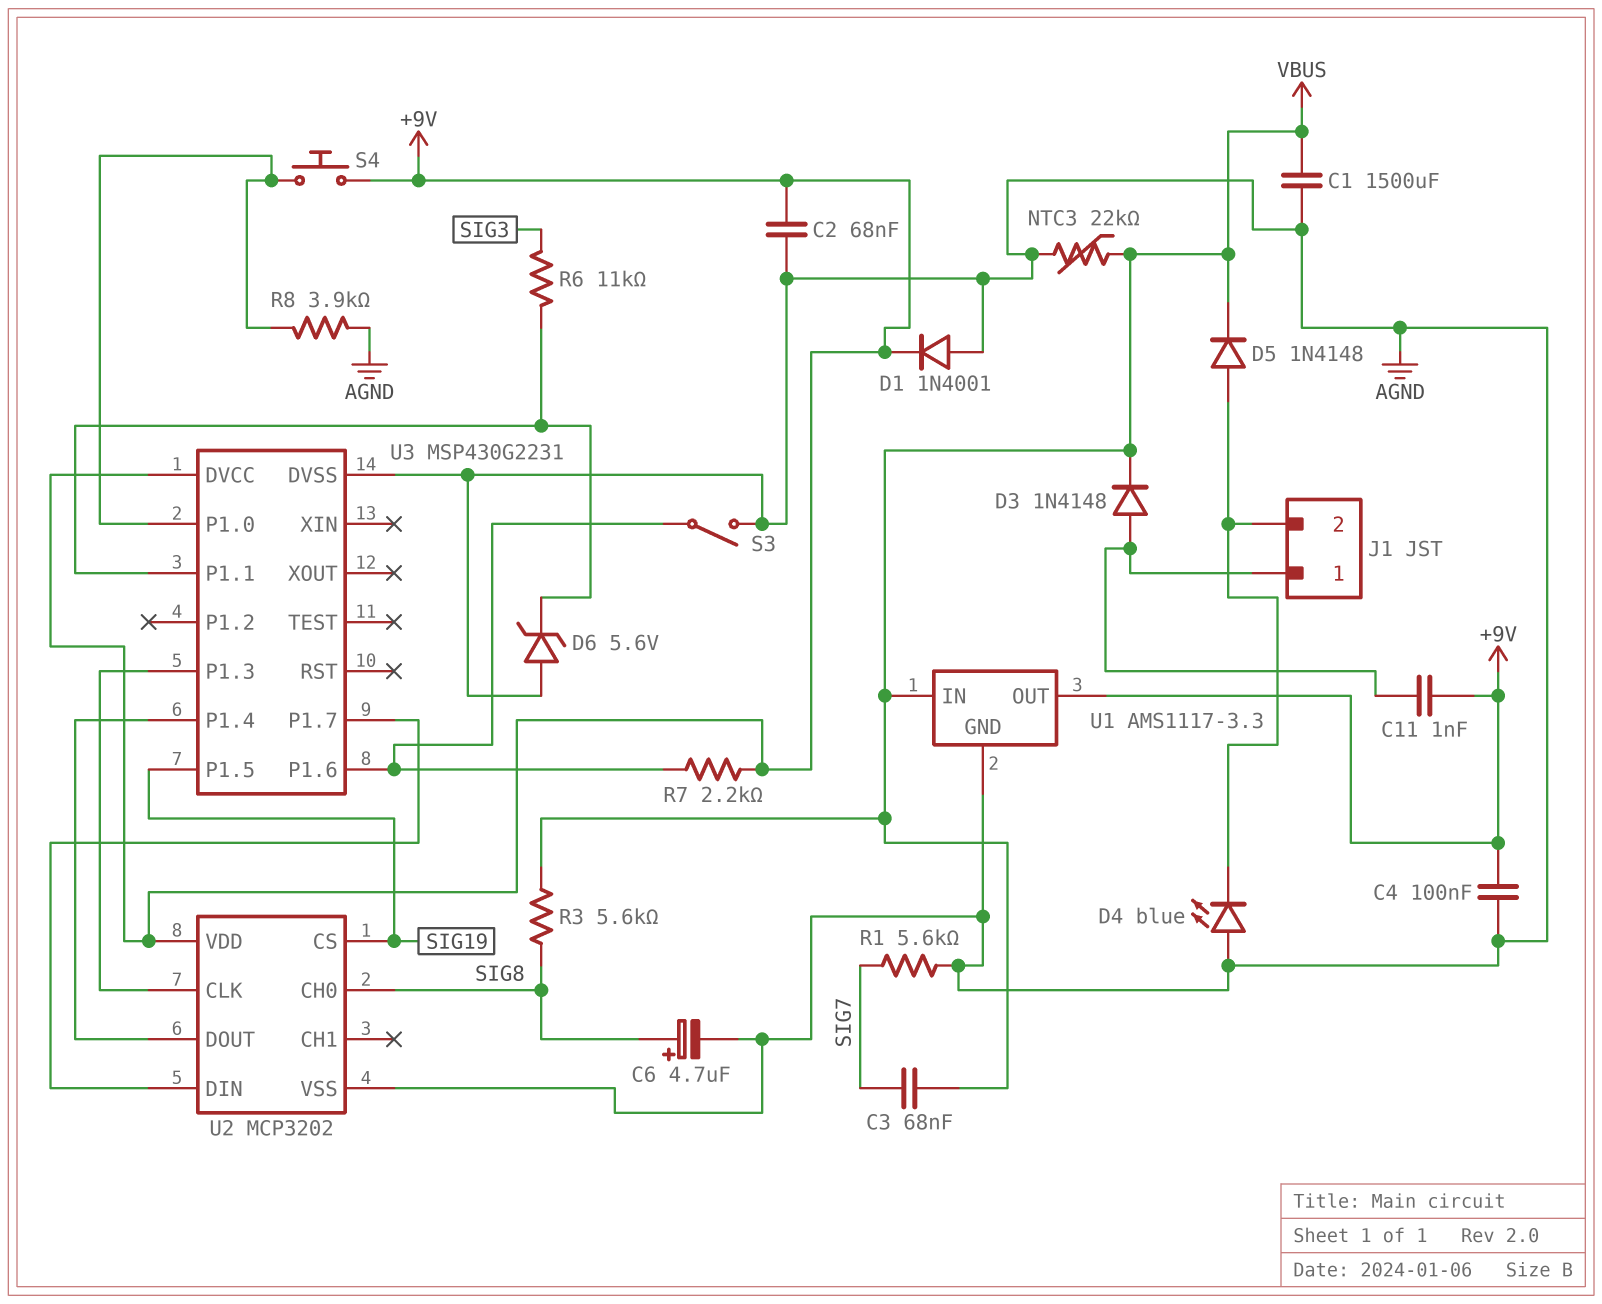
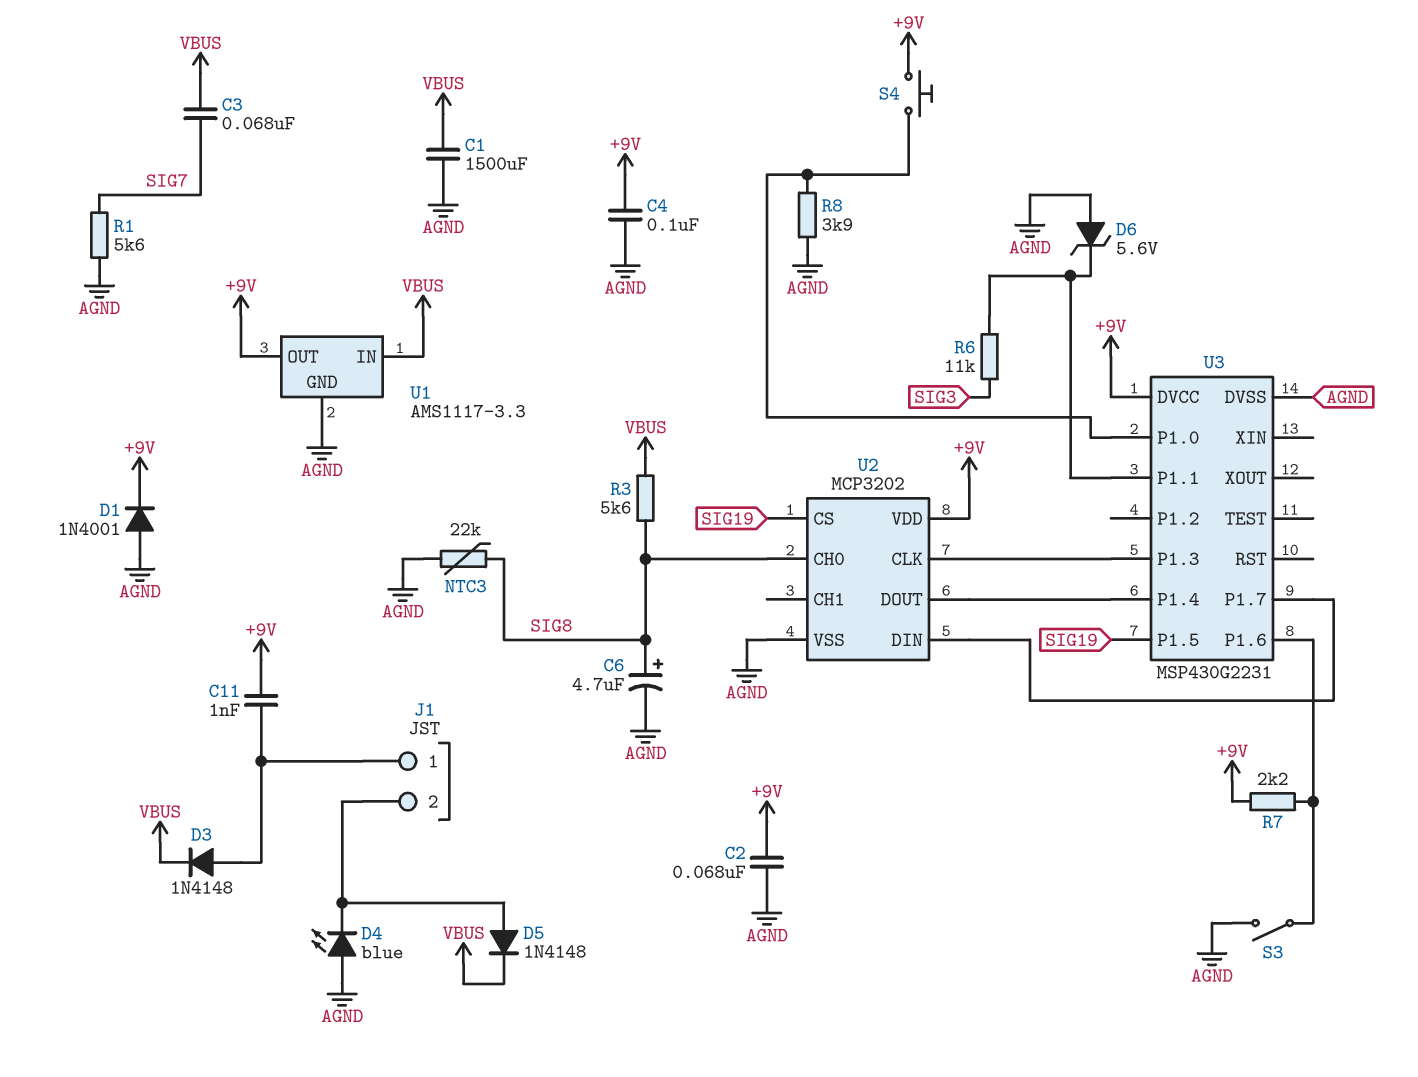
NTC3: 22k (AGND, VBUS) -> 22k (AGND, SIG8)

